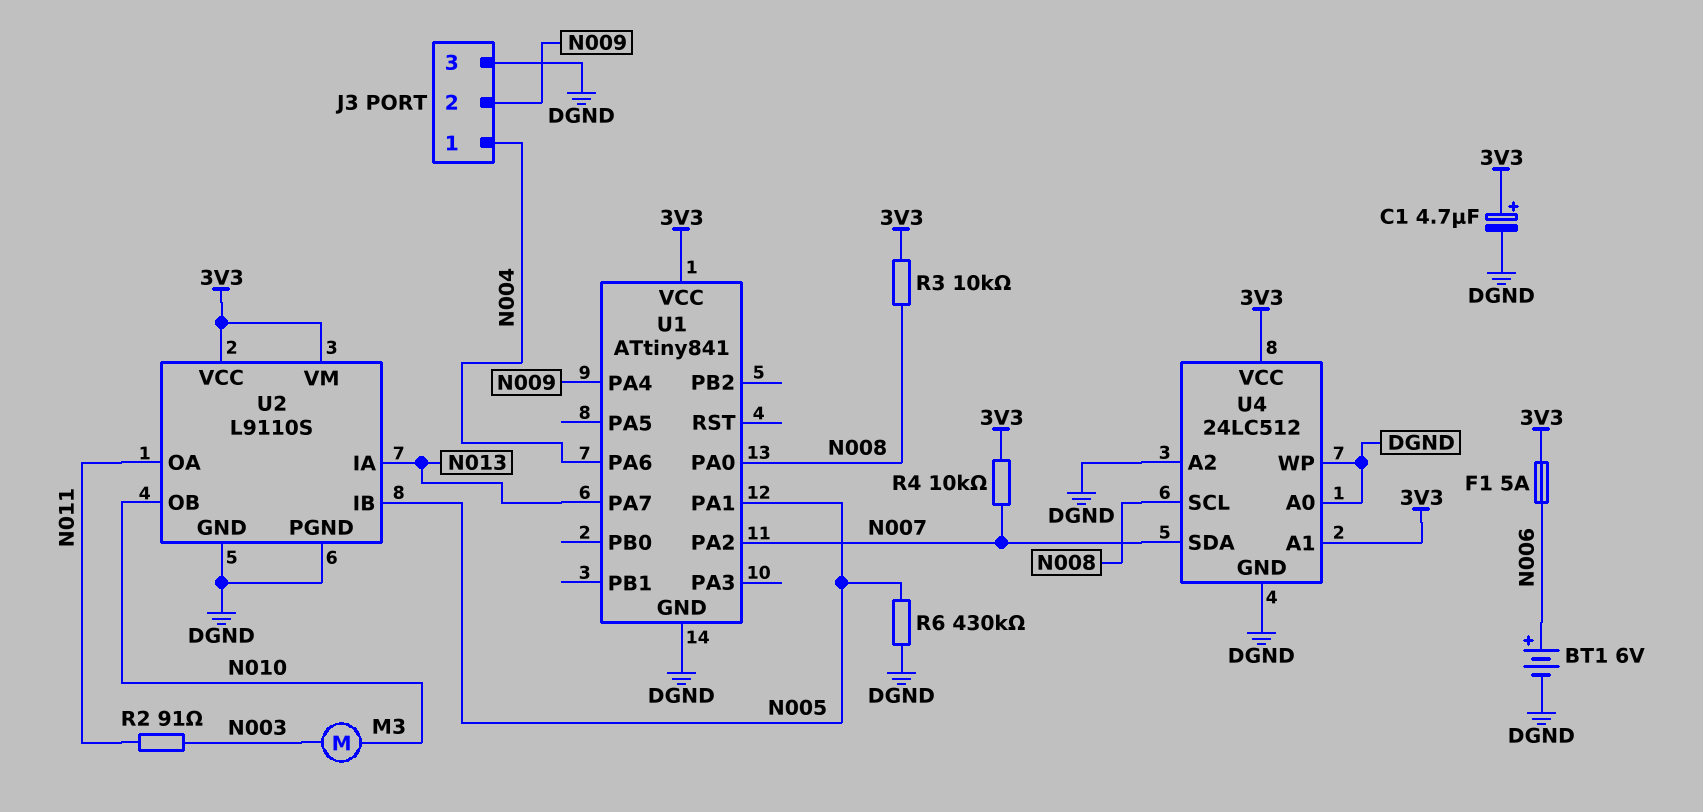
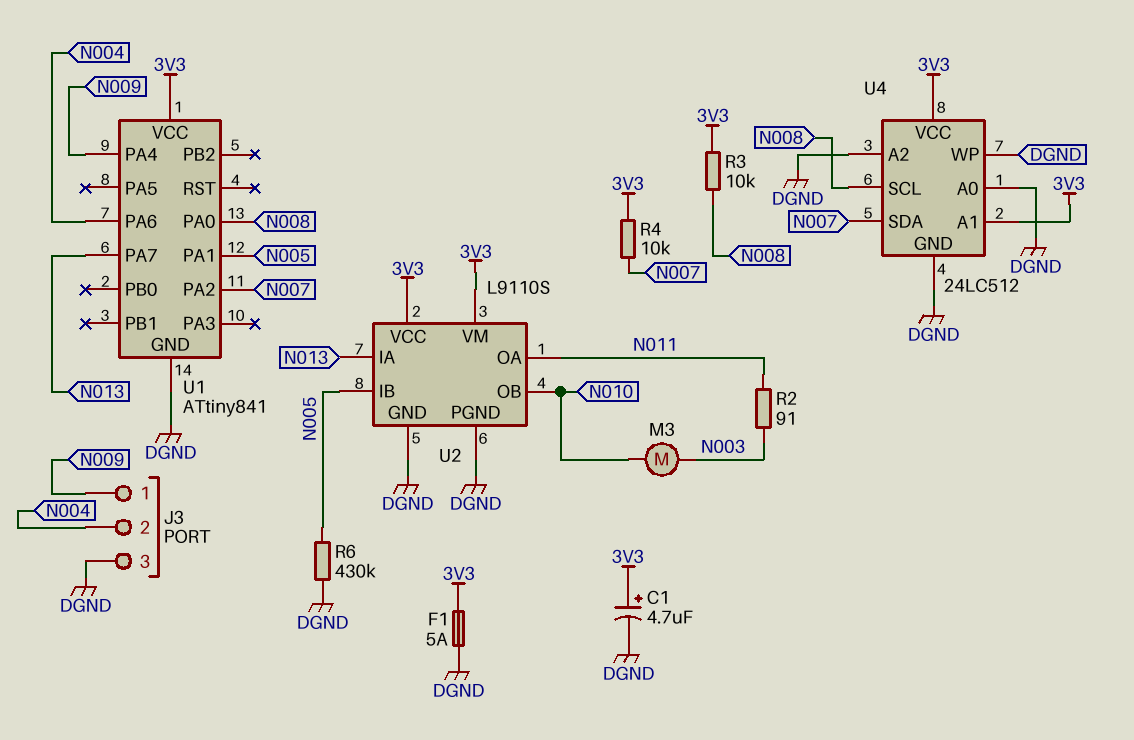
BT1: 6V (plus N006, minus DGND) -> none
F1: 5A (3V3, N006) -> 5A (3V3, DGND)
J3 pin 1: N004 -> N009
J3 pin 2: N009 -> N004

